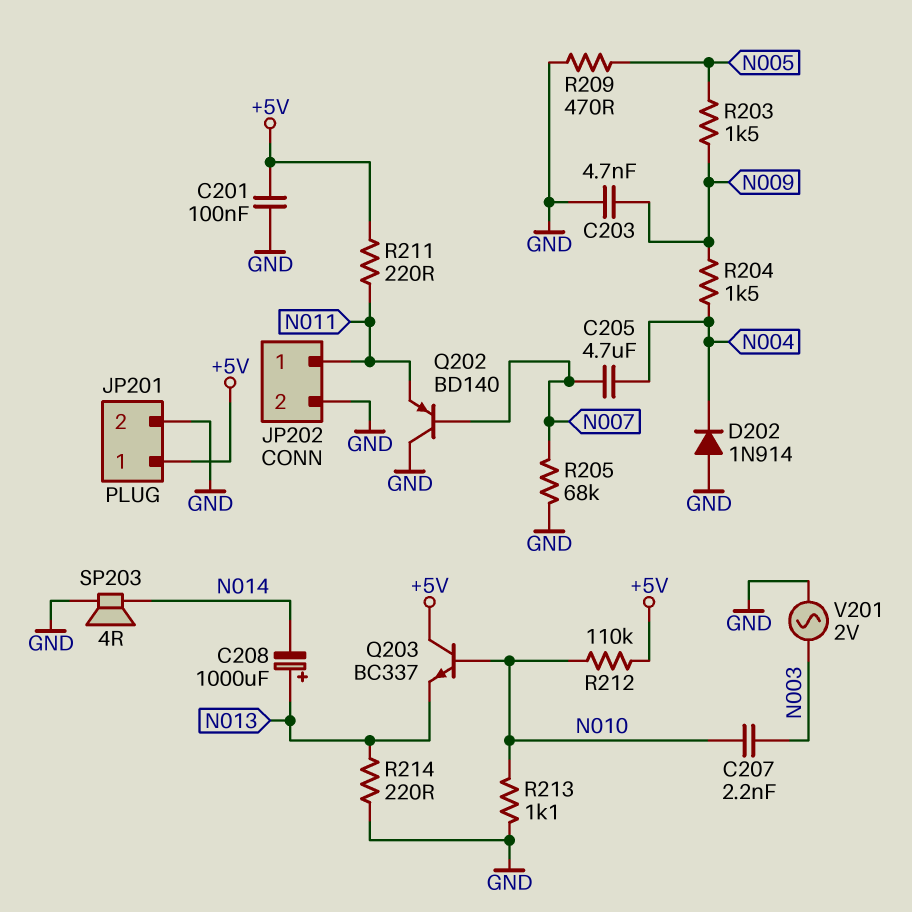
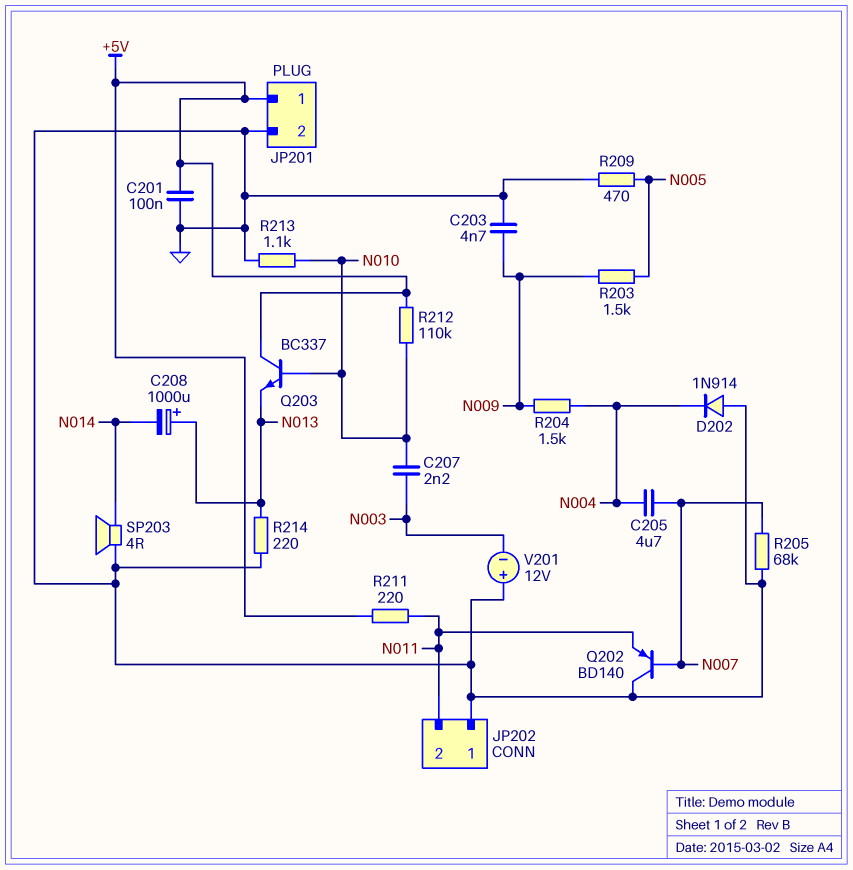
JP202 pin 1: N011 -> GND
JP202 pin 2: GND -> N011
V201: AC 2V (GND, N003) -> 12V (plus GND, minus N003)

